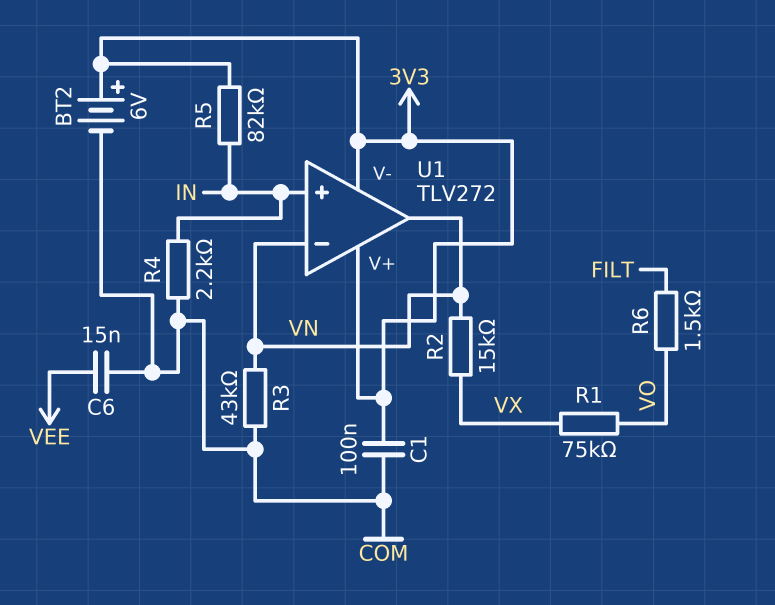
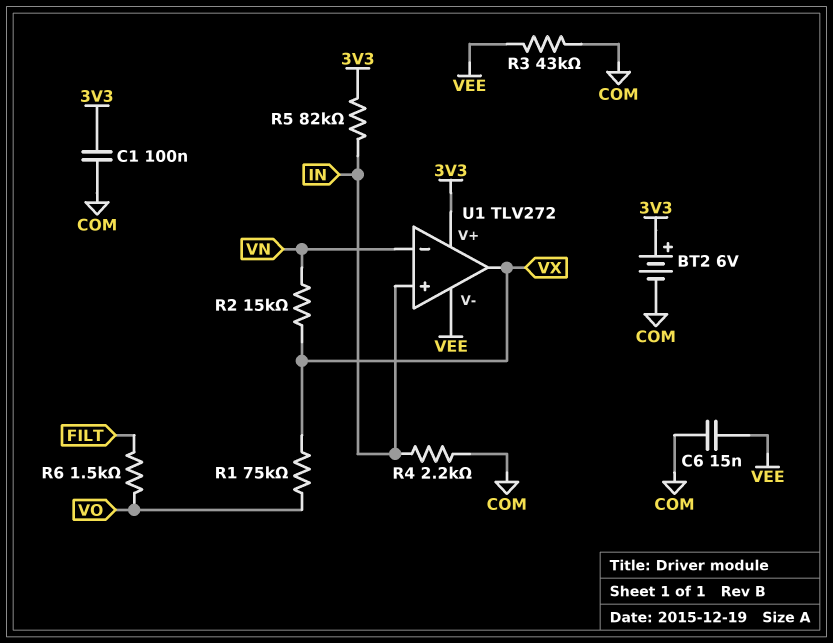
R3: 43k (COM, VN) -> 43k (COM, VEE)
U1 pin V-: 3V3 -> VEE
U1 pin out: VN -> VX

